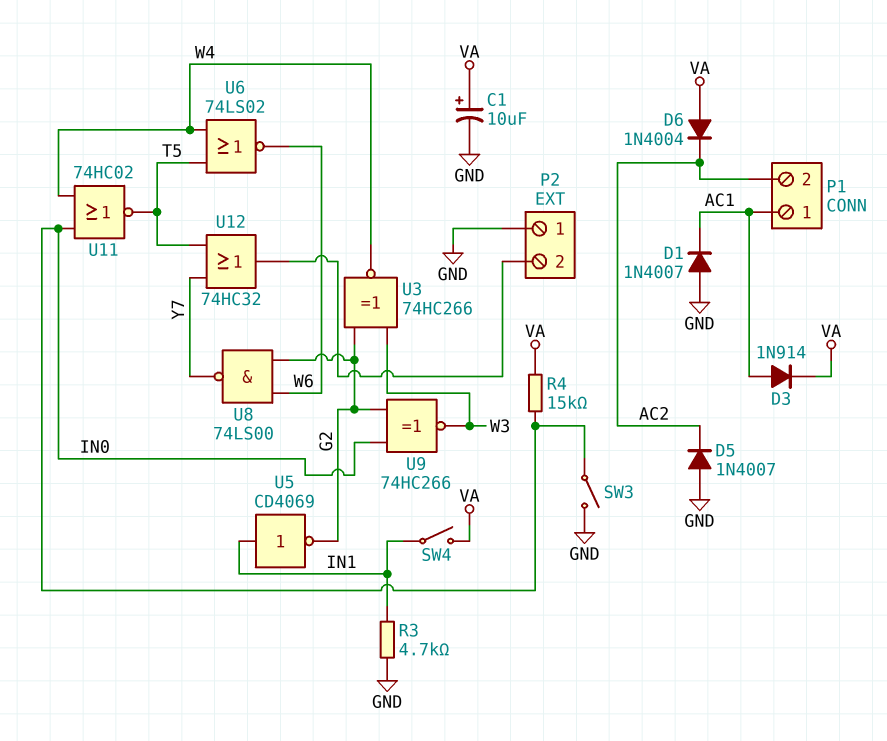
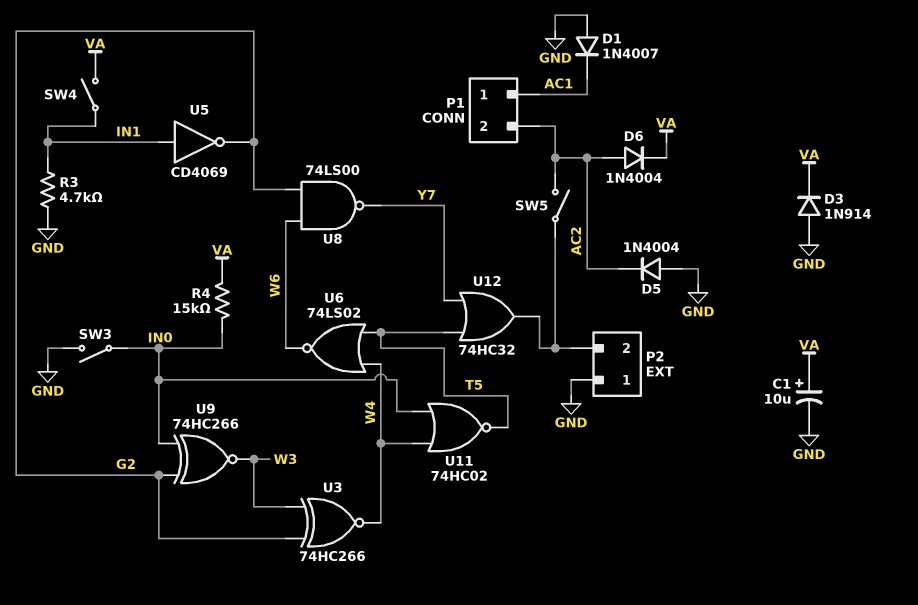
D3: diode 1N914 (A AC1, K VA) -> diode 1N914 (A GND, K VA)
D5: diode 1N4007 (A GND, K AC2) -> diode 1N4004 (A GND, K AC2)
D6: diode 1N4004 (A VA, K AC2) -> diode 1N4004 (A AC2, K VA)
SW5: none -> switch (AC2, P2/2)

